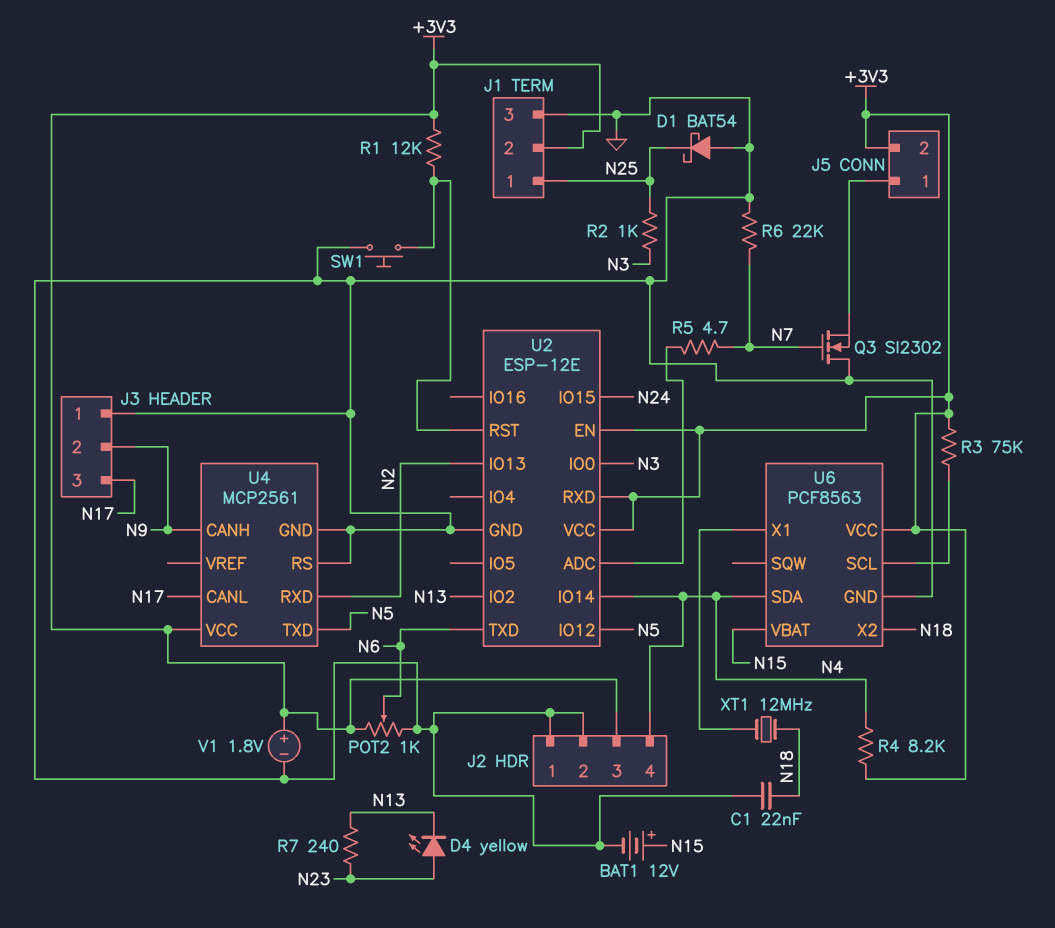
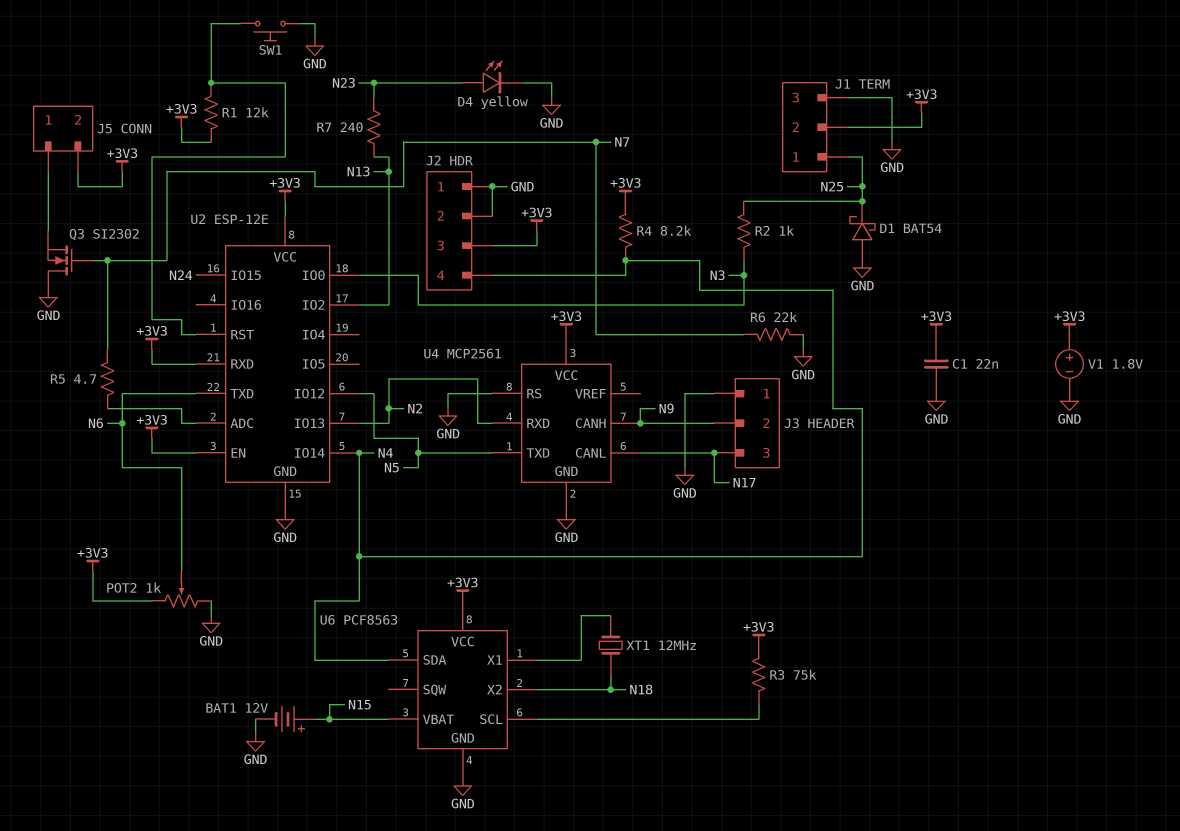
C1: 22nF (GND, N18) -> 22nF (+3V3, GND)
D4: LED yellow (A N23, K N13) -> LED yellow (A N23, K GND)

